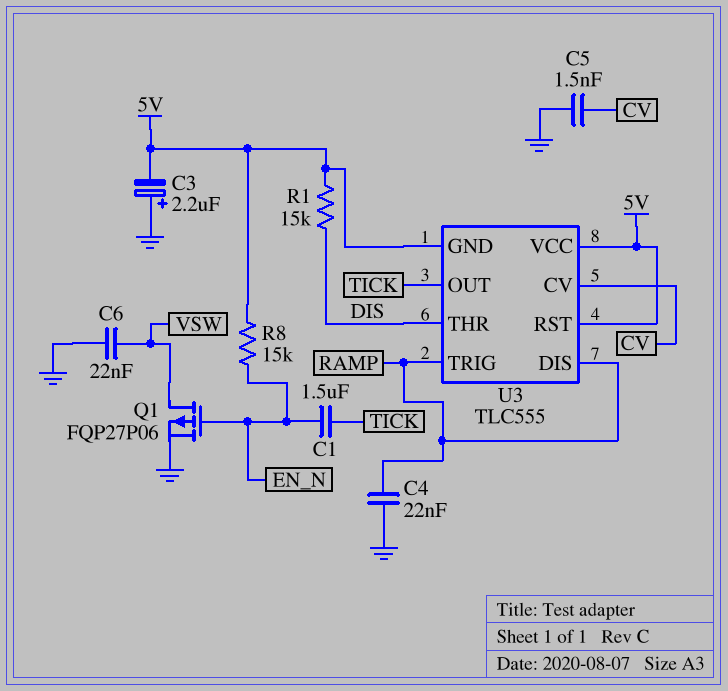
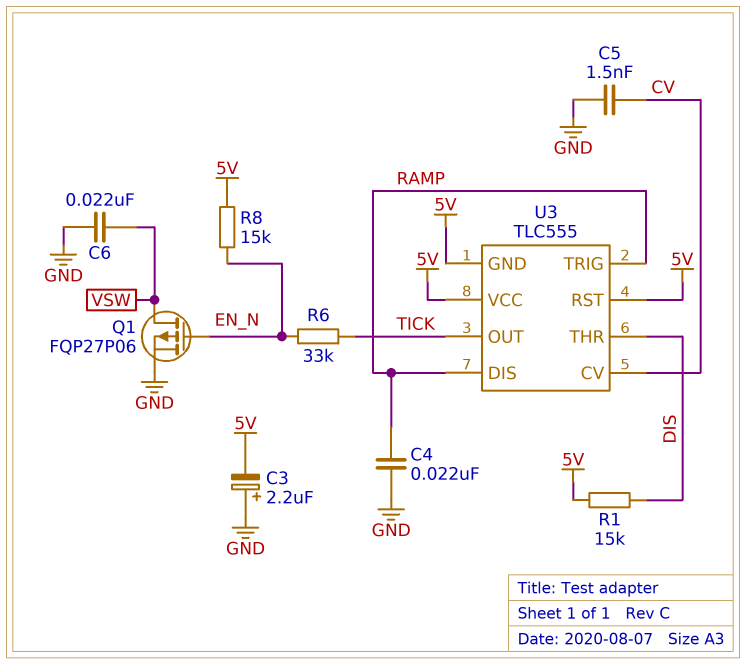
C1: 1.5uF (EN_N, TICK) -> none
R6: none -> 33k (EN_N, TICK)

